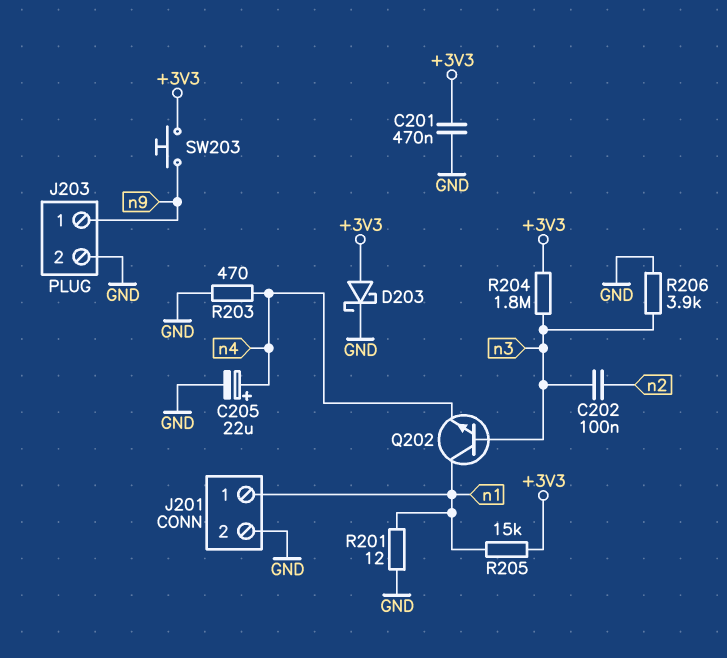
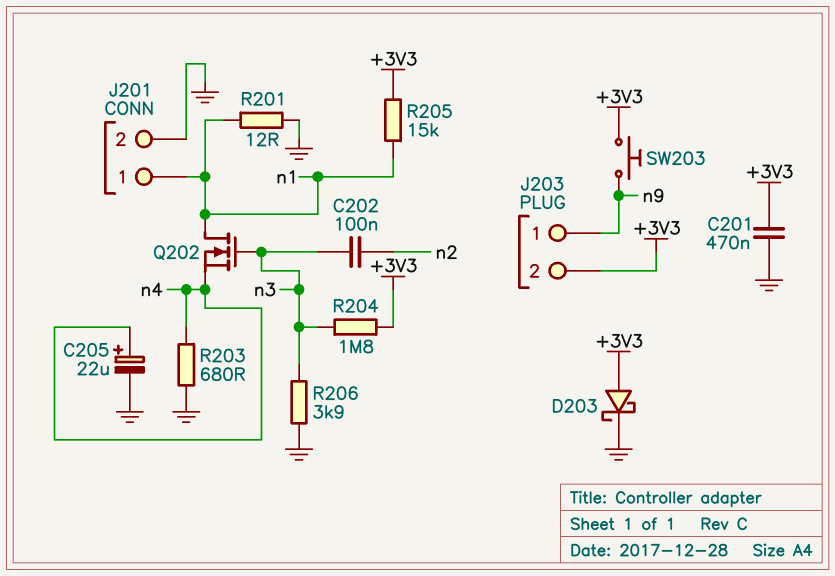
J203 pin 2: GND -> +3V3
Q202: NPN (B n3, C n1, E n4) -> NMOS (G n3, D n1, S n4)
R203: 470 (GND, n4) -> 680 (GND, n4)

